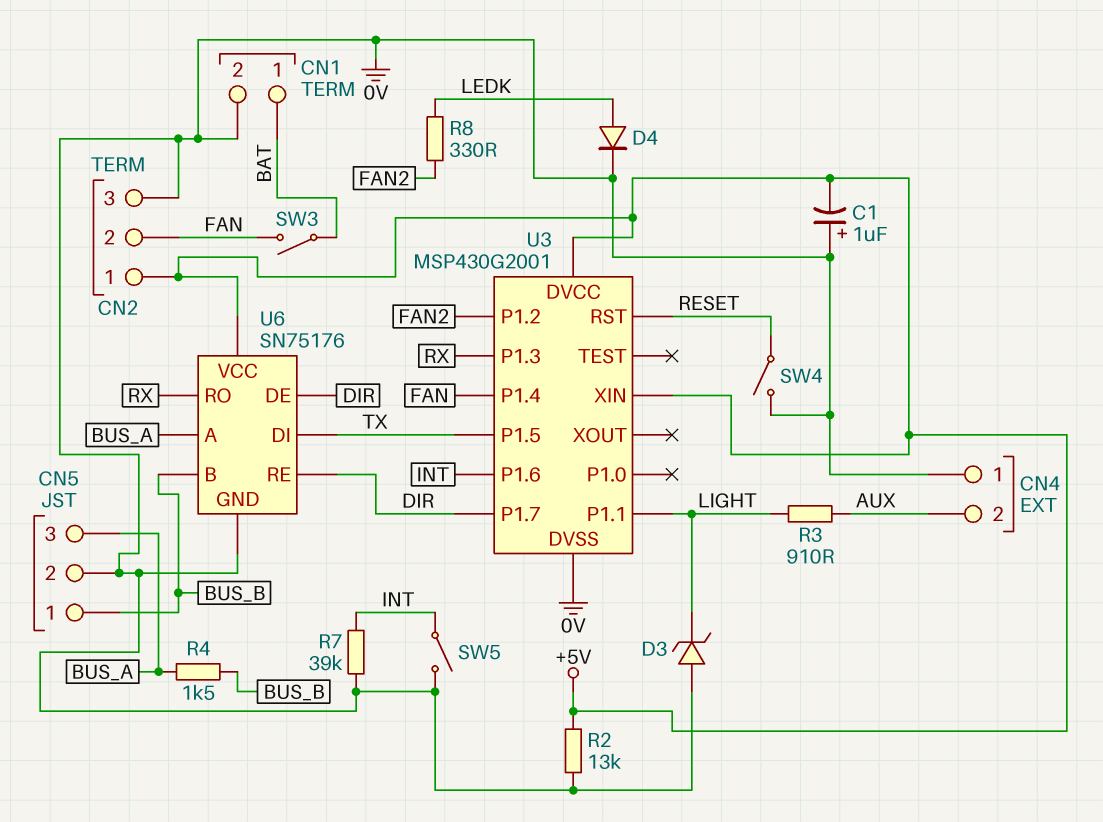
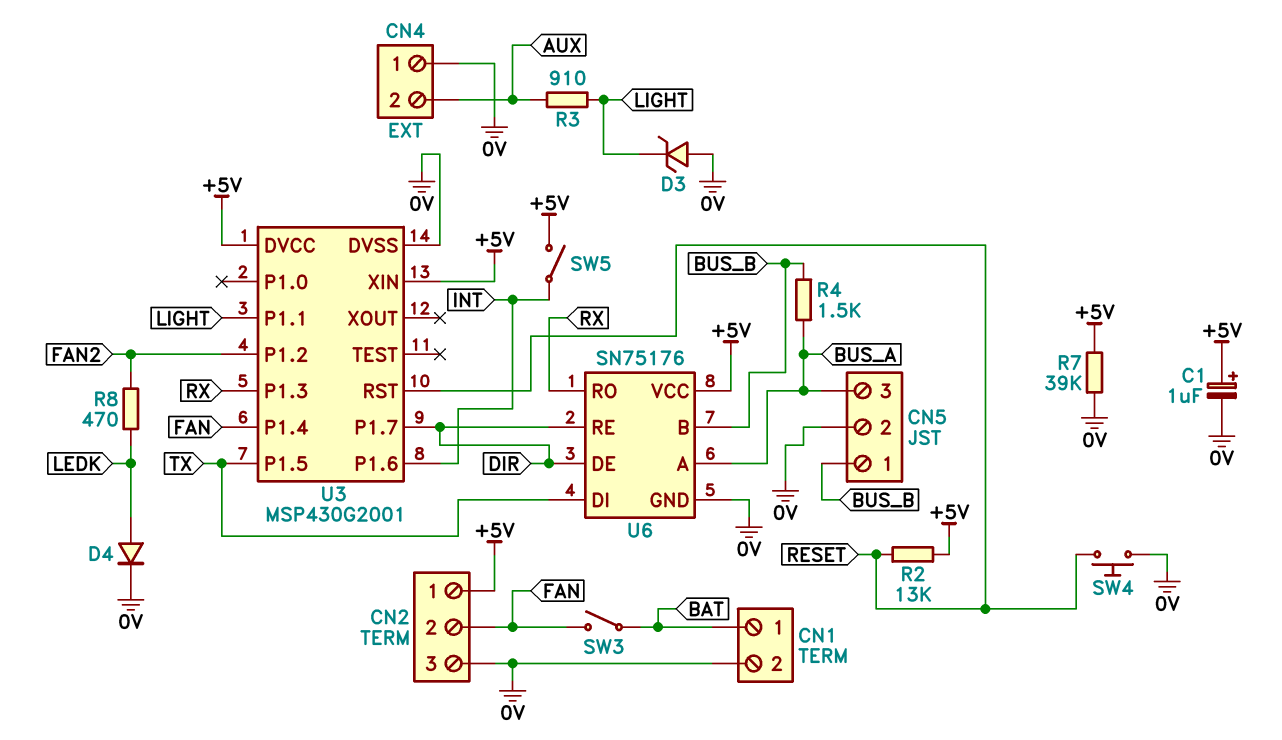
C1: 1uF (plus 0V, minus +5V) -> 1uF (plus +5V, minus 0V)
R2: 13k (+5V, 0V) -> 13k (+5V, RESET)
R7: 39k (0V, INT) -> 39k (+5V, 0V)
R8: 330 (FAN2, LEDK) -> 470 (FAN2, LEDK)
SW4: switch (0V, RESET) -> button (0V, RESET)
SW5: switch (0V, INT) -> switch (+5V, INT)

